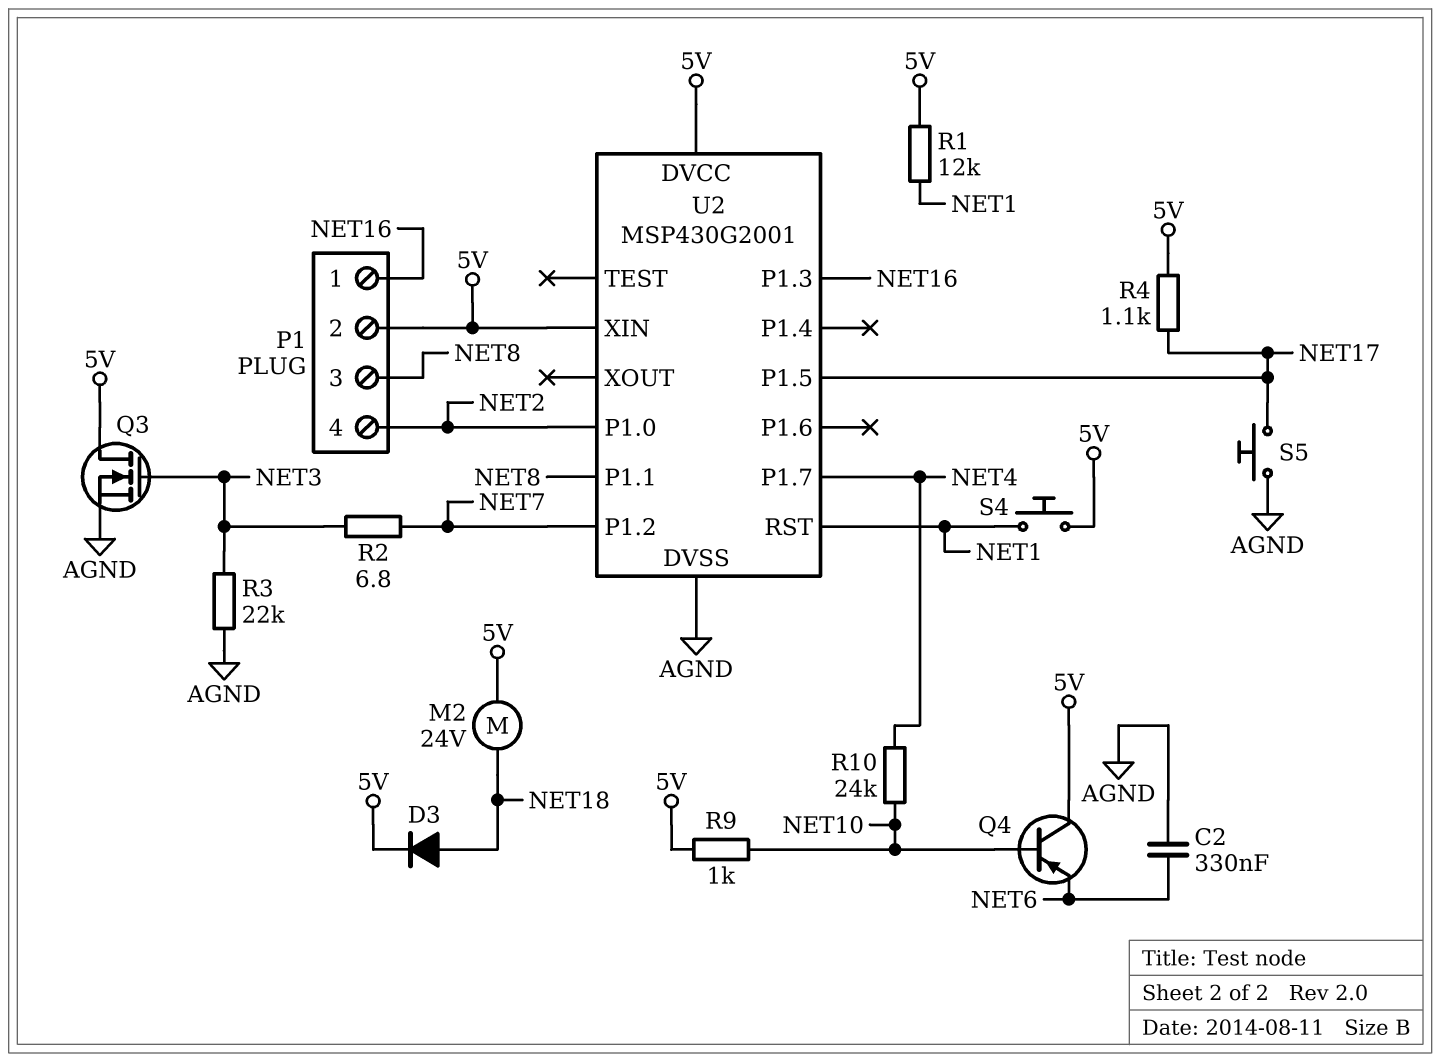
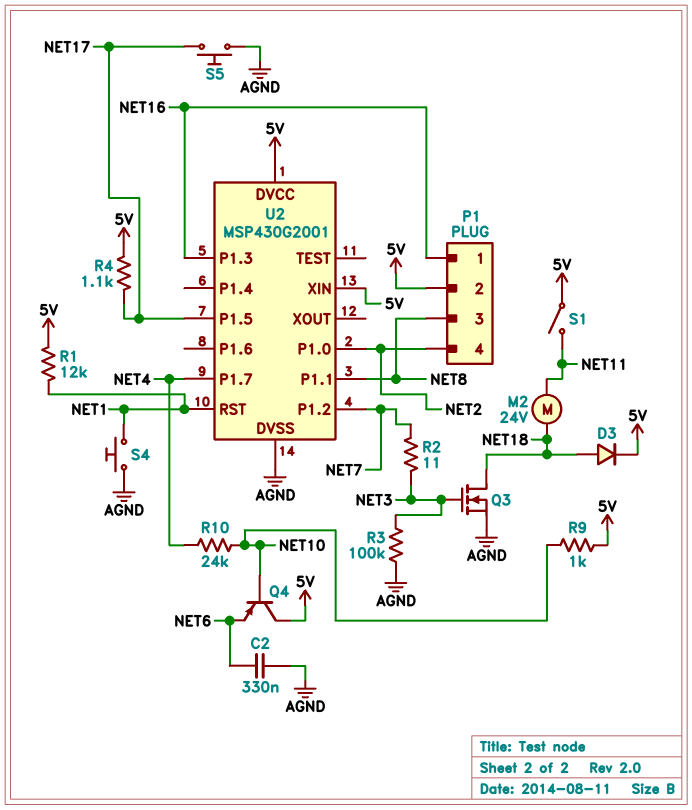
M2: motor 24V (5V, NET18) -> motor 24V (NET11, NET18)
Q3: NMOS (G NET3, D 5V, S AGND) -> NMOS (G NET3, D NET18, S AGND)
R2: 6.8 (NET3, NET7) -> 11 (NET3, NET7)
R3: 22k (AGND, NET3) -> 100k (AGND, NET3)
S1: none -> switch (5V, NET11)
S4: button (5V, NET1) -> button (AGND, NET1)

